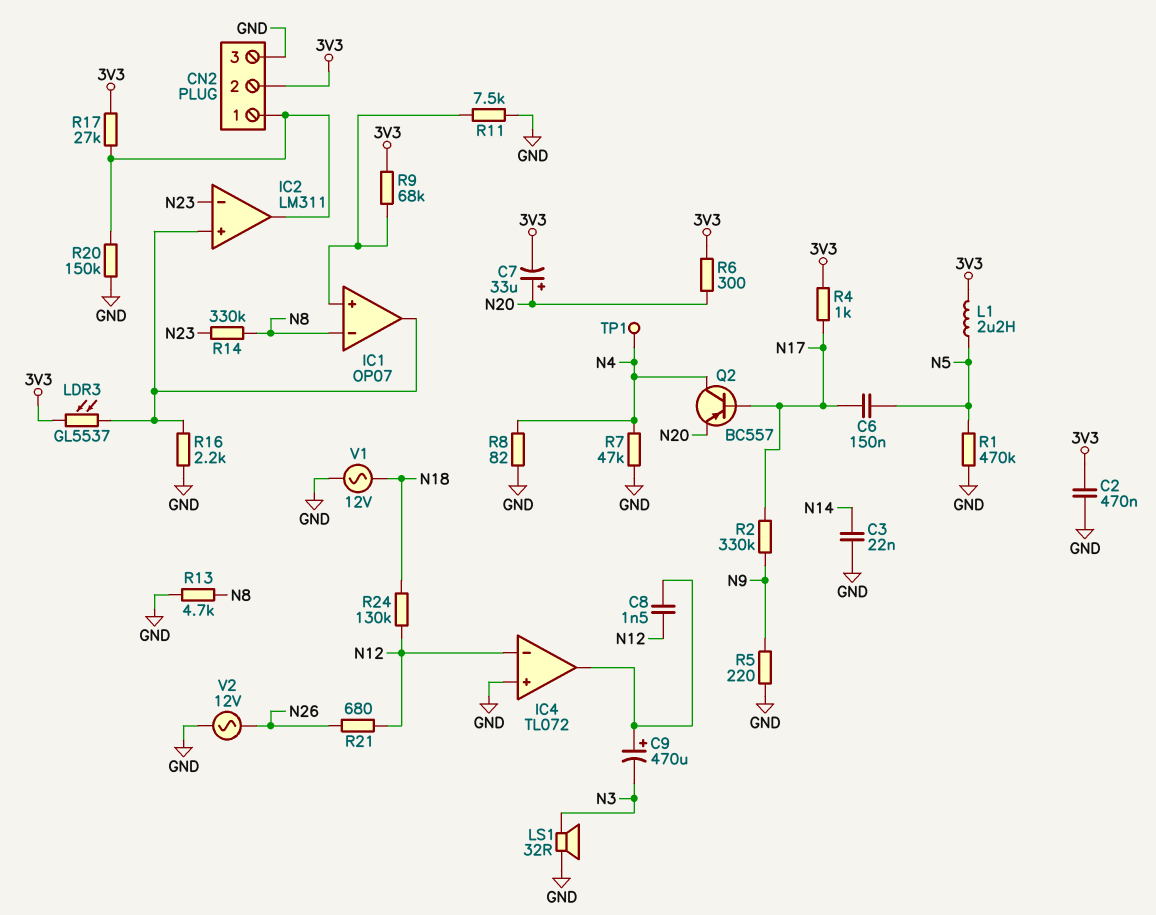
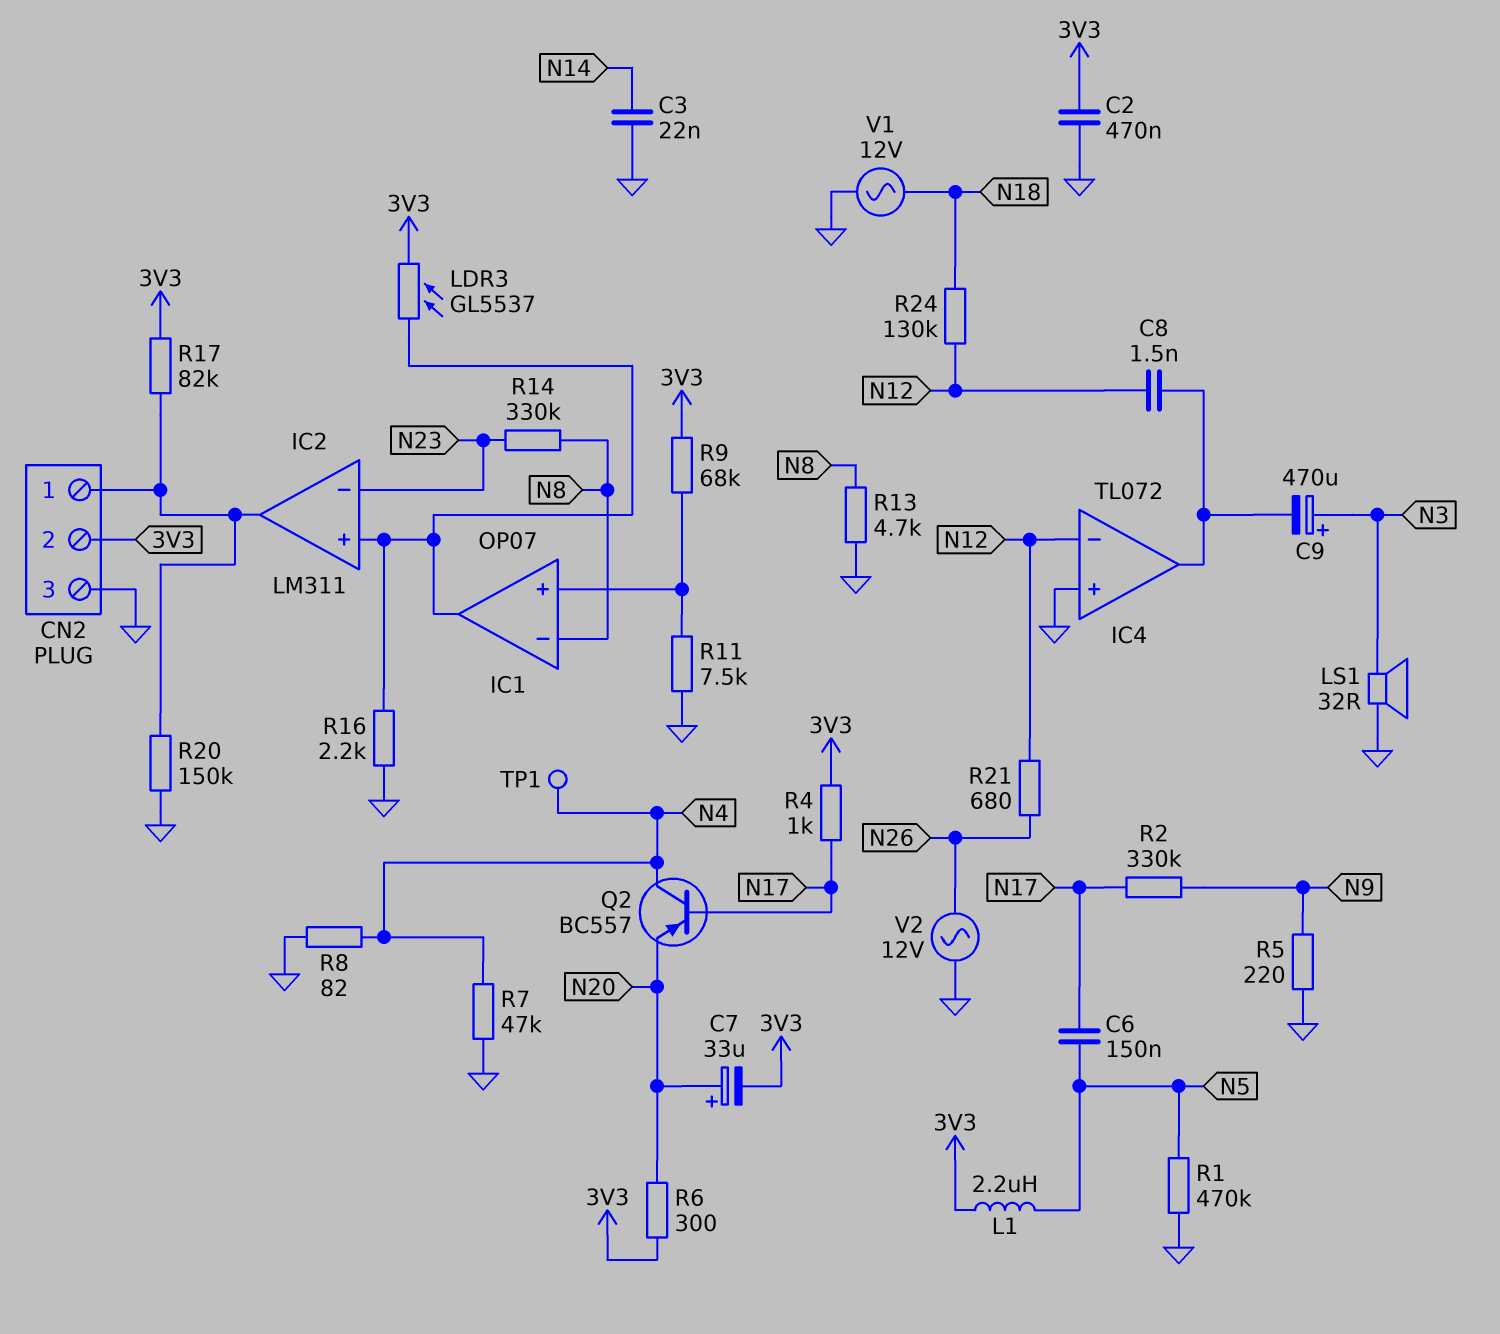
C9: 470uF (plus IC4/out, minus N3) -> 470uF (plus N3, minus IC4/out)
R17: 27k (3V3, CN2/1) -> 82k (3V3, CN2/1)

